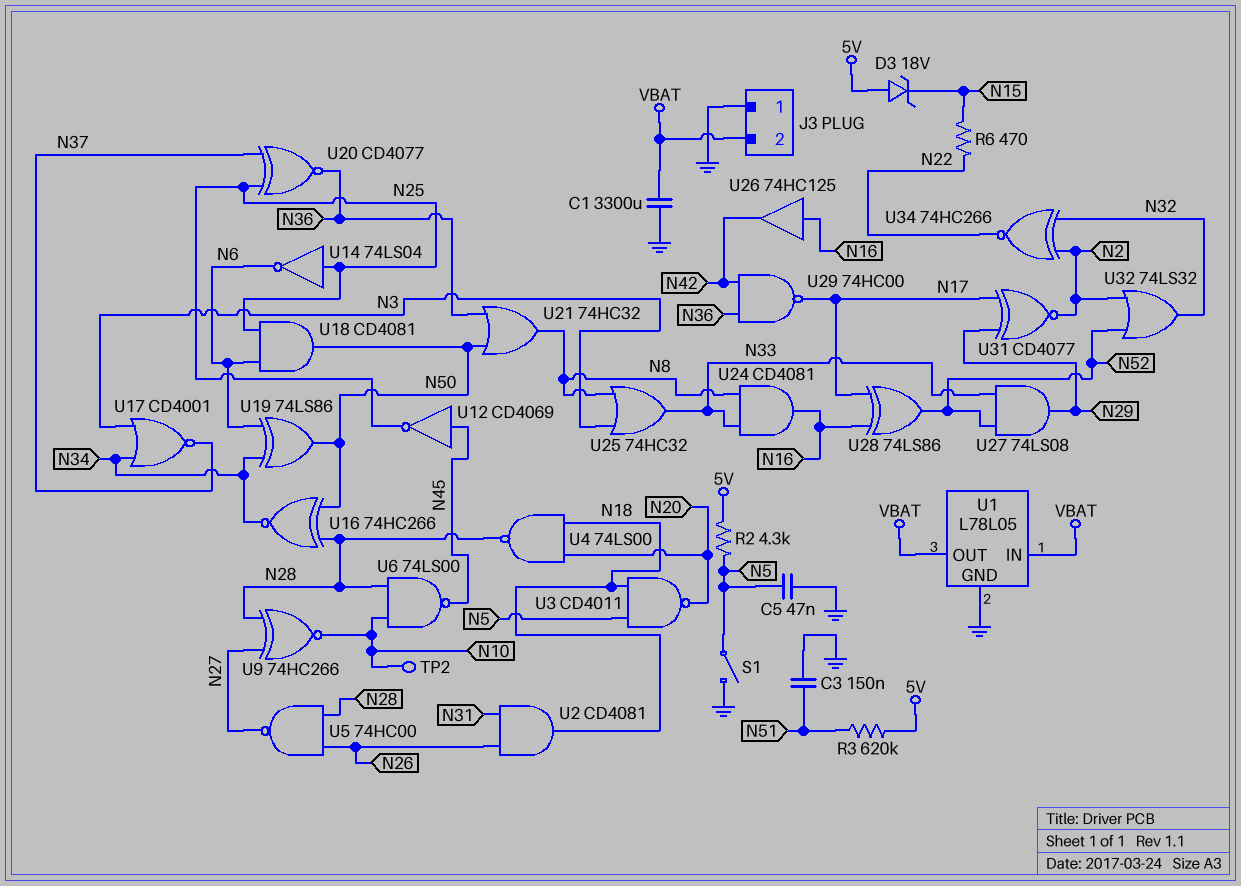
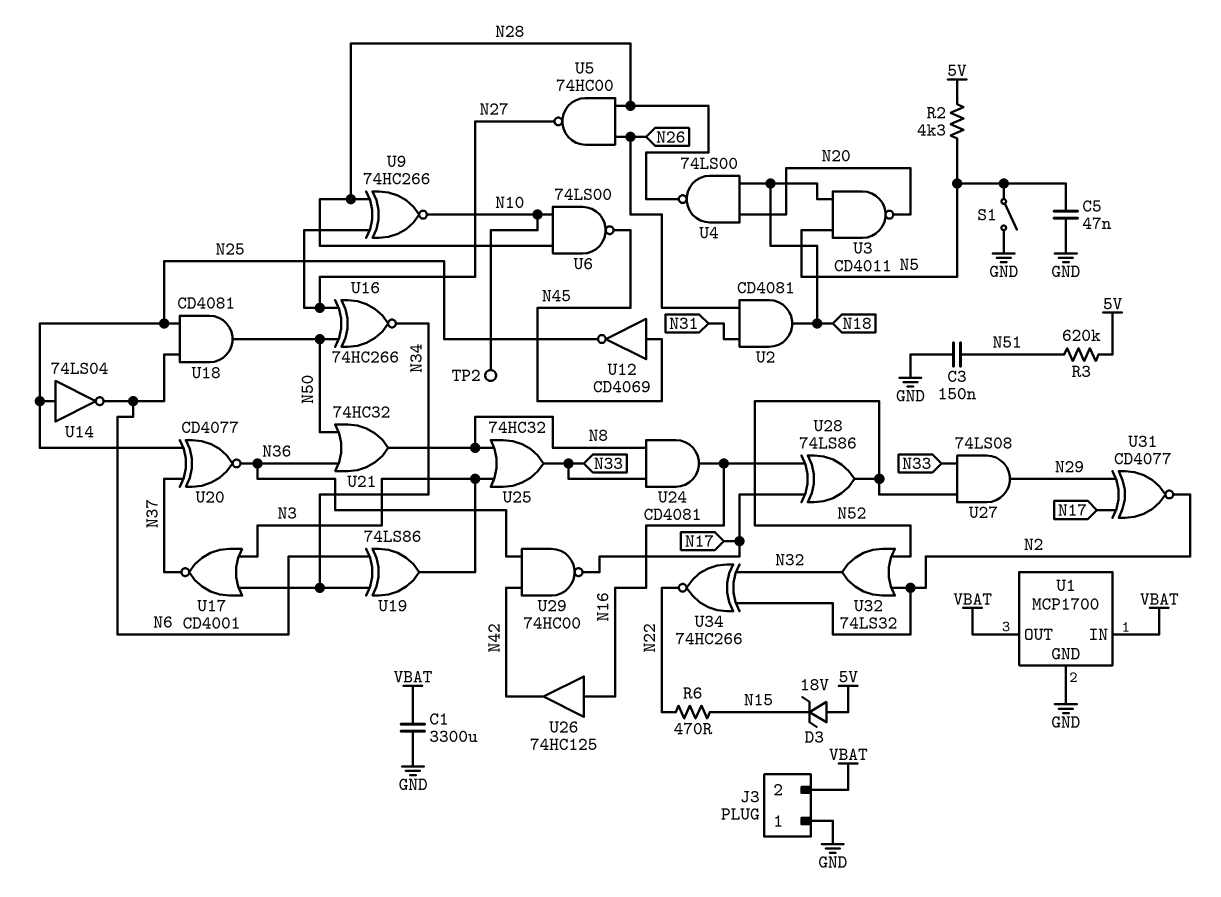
U1: L78L05 -> MCP1700
U16: XNOR 74HC266 (in N28, in N50, out N34) -> XNOR 74HC266 (in N27, in N50, out N34)
U19: XOR 74LS86 (in N6, in N34, out N50) -> XOR 74LS86 (in N6, in N34, out N3)

